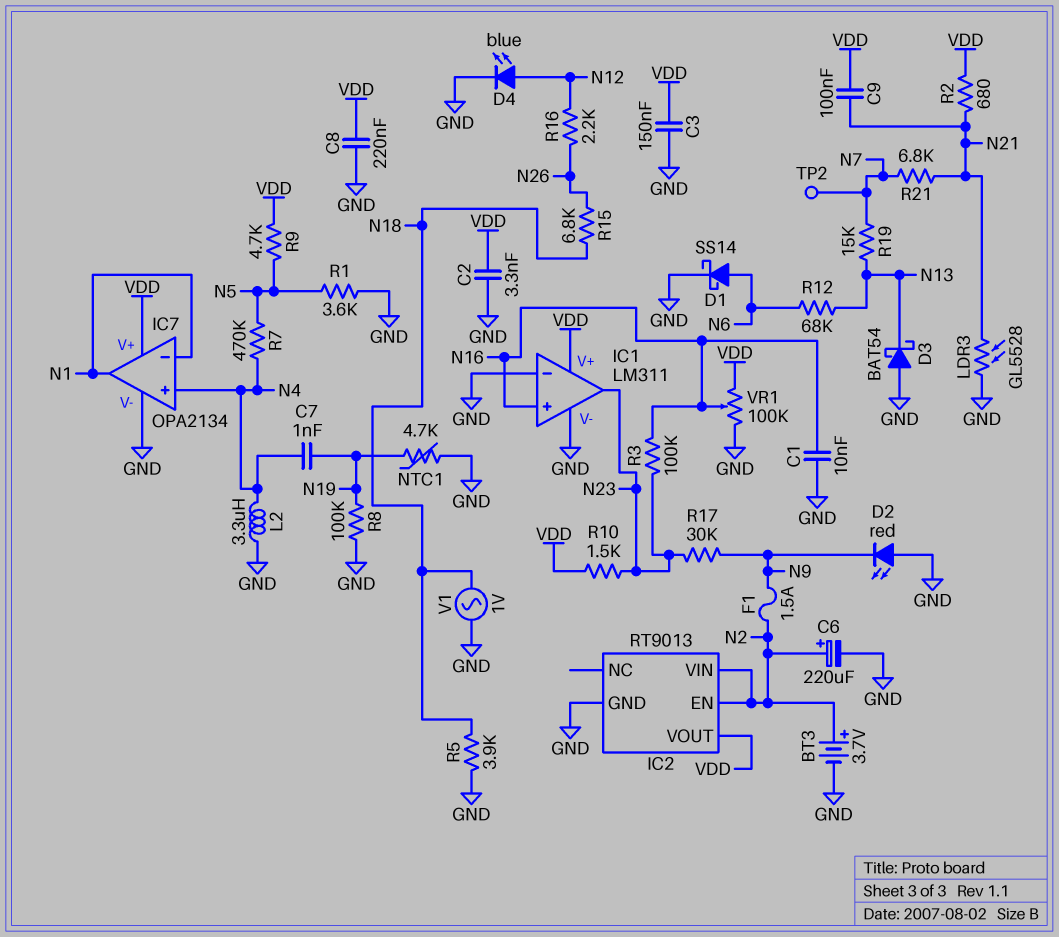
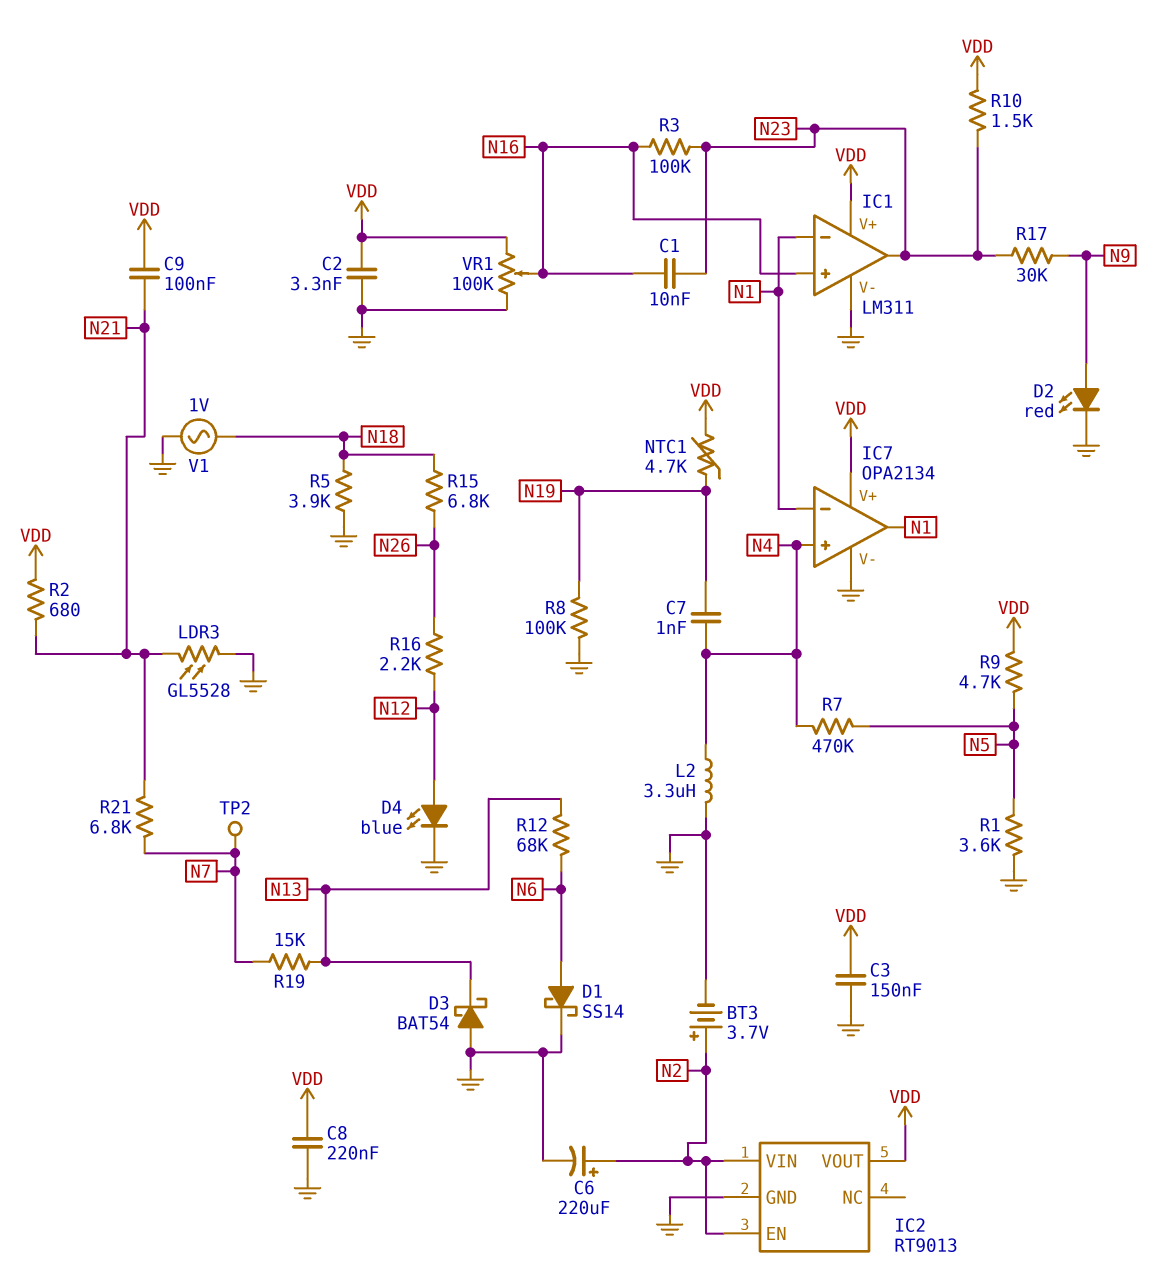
C1: 10nF (GND, N16) -> 10nF (N16, N23)
D2: LED red (A GND, K N9) -> LED red (A N9, K GND)
F1: 1.5A (N2, N9) -> none
IC1 pin in-: GND -> N1
NTC1: 4.7k (GND, N19) -> 4.7k (N19, VDD)

